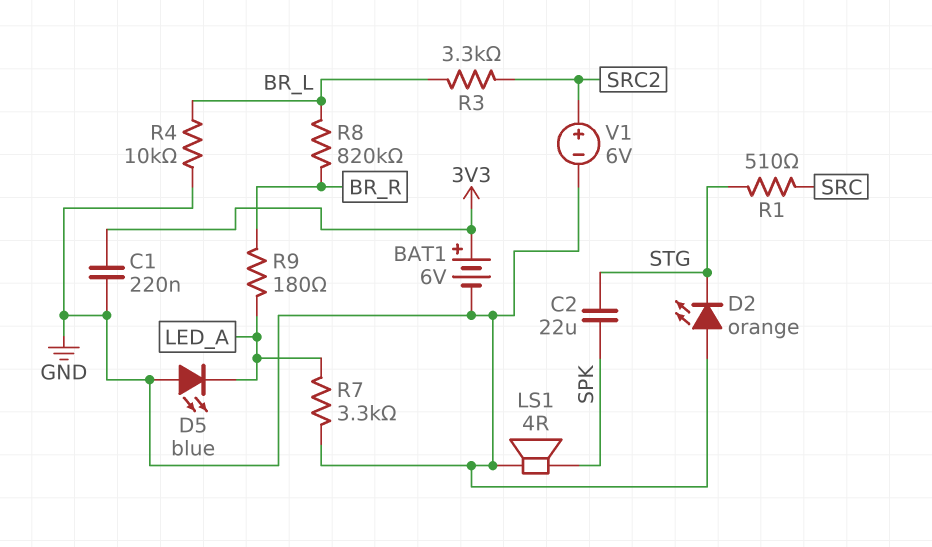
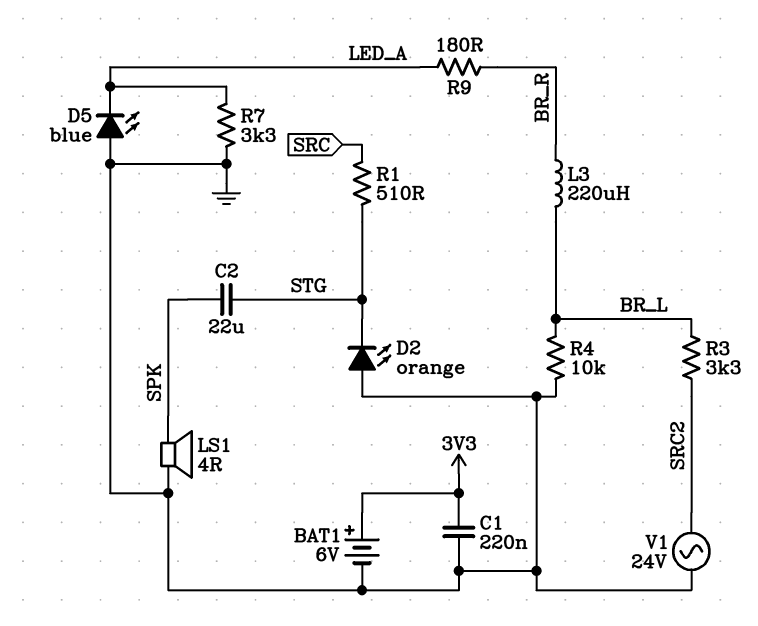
L3: none -> 220uH (BR_L, BR_R)
R8: 820k (BR_L, BR_R) -> none
V1: 6V (plus SRC2, minus GND) -> AC 24V (GND, SRC2)

